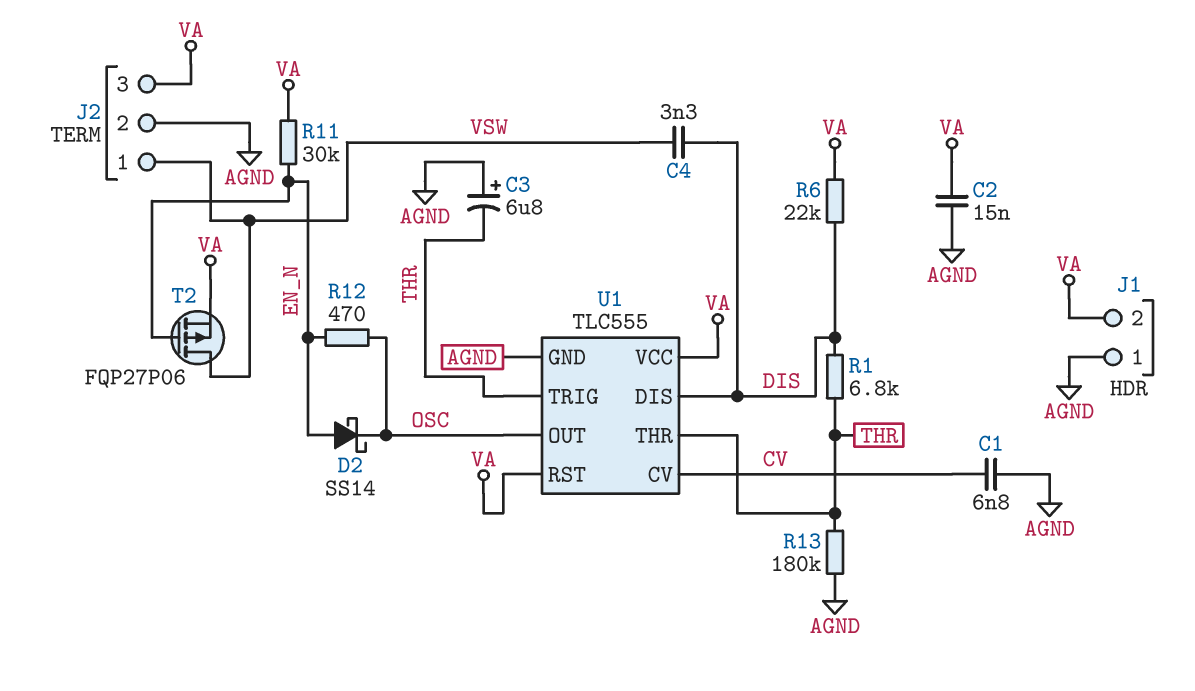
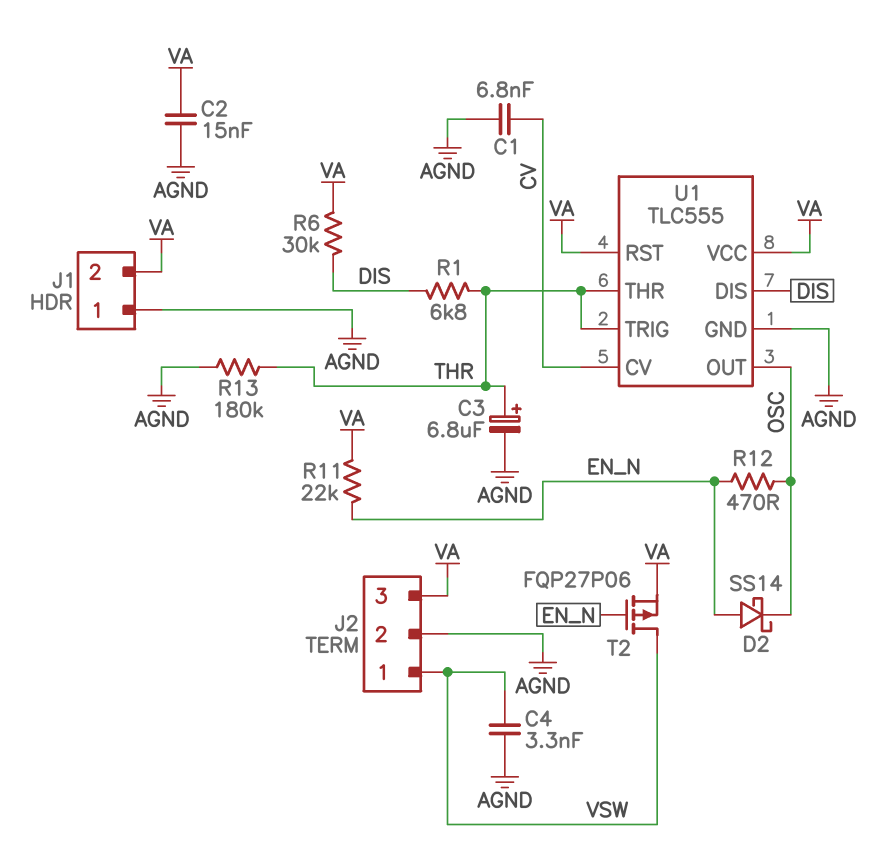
C3: 6.8uF (plus AGND, minus THR) -> 6.8uF (plus THR, minus AGND)
C4: 3.3nF (DIS, VSW) -> 3.3nF (AGND, VSW)
R6: 22k (DIS, VA) -> 30k (DIS, VA)
R11: 30k (EN_N, VA) -> 22k (EN_N, VA)

